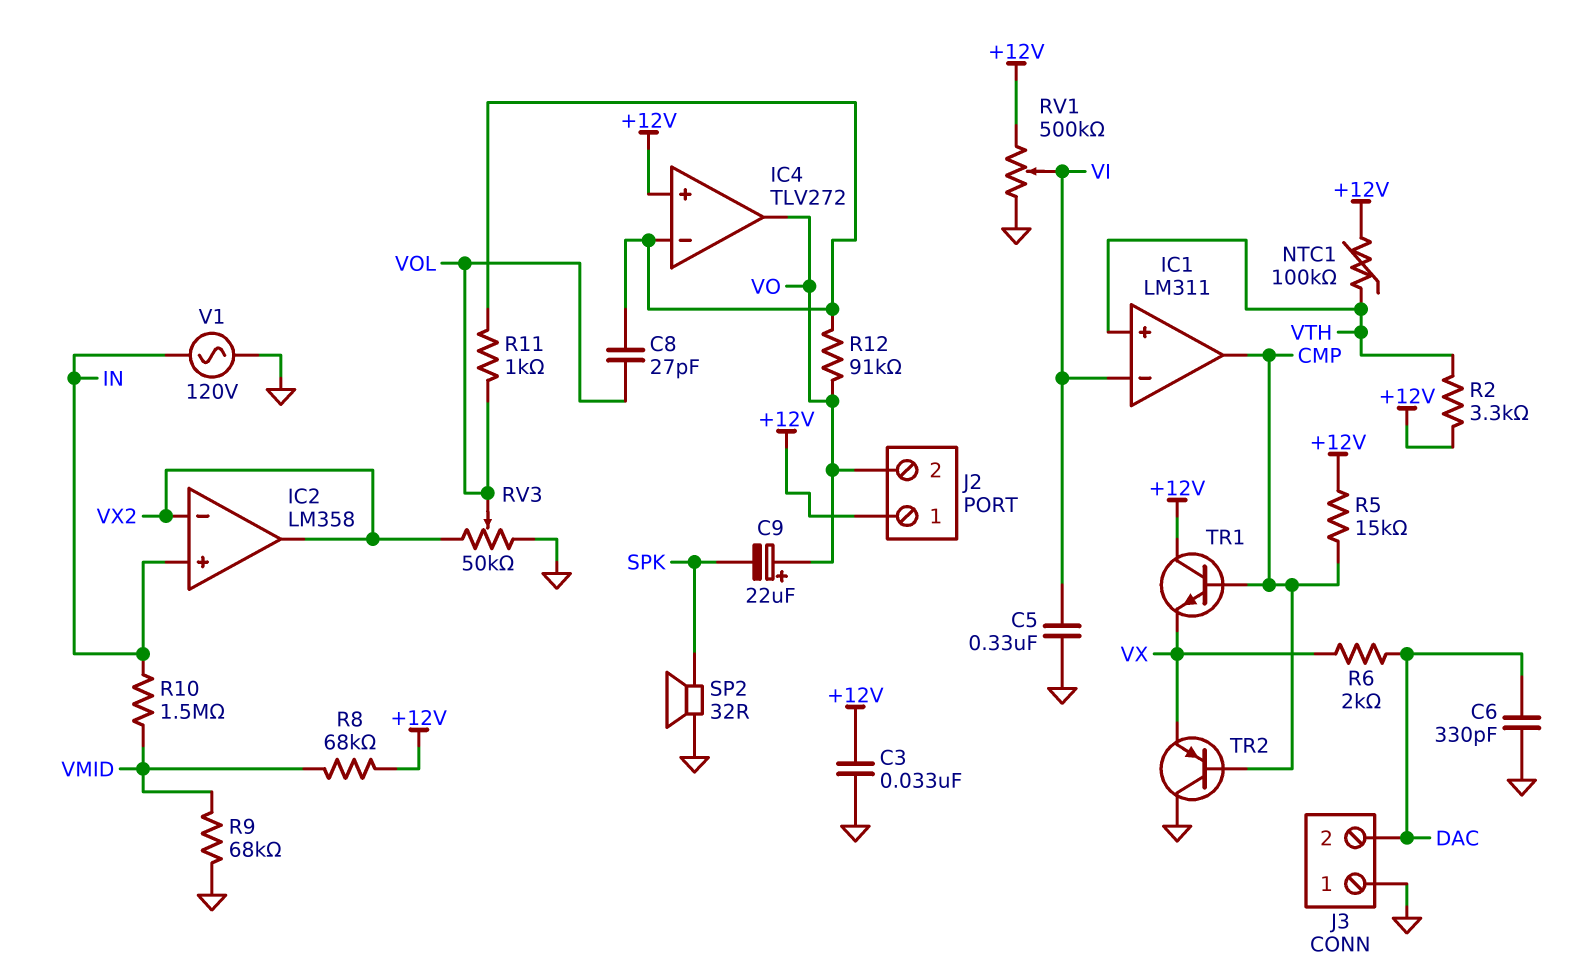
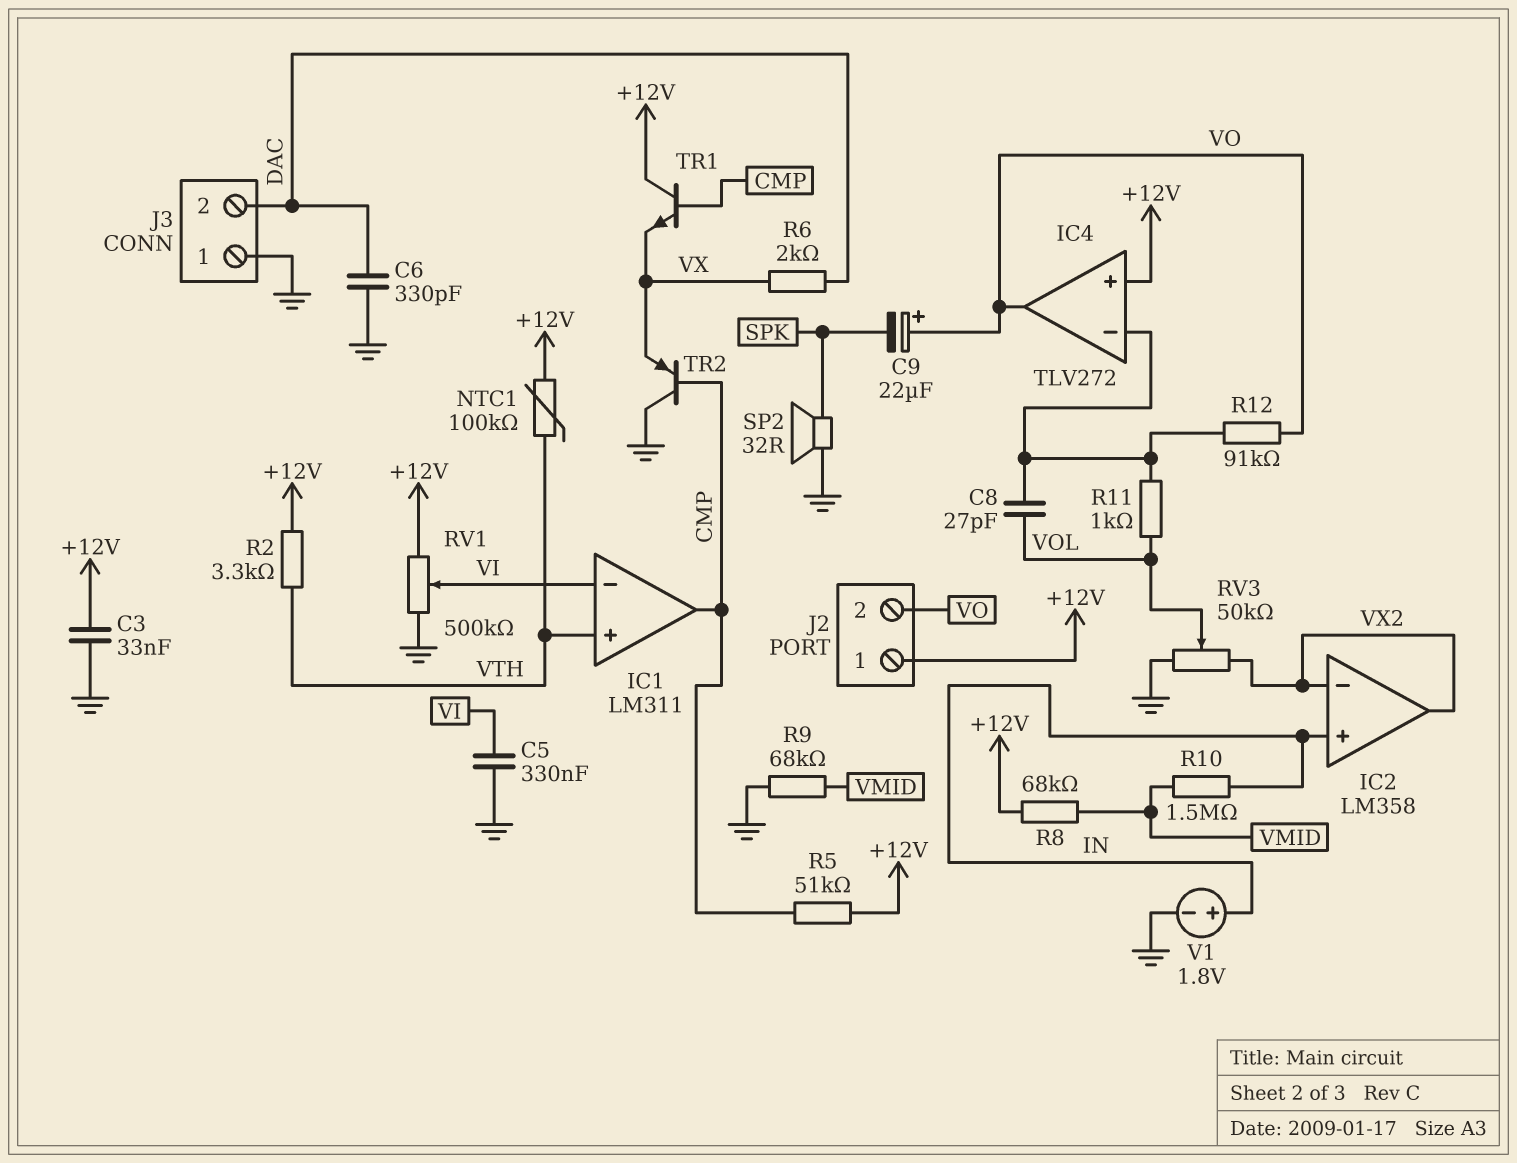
R5: 15k (+12V, CMP) -> 51k (+12V, CMP)
V1: AC 120V (GND, IN) -> 1.8V (plus IN, minus GND)

